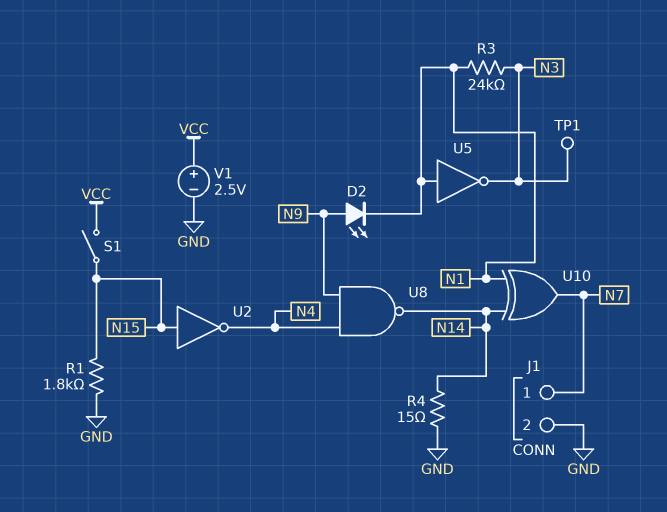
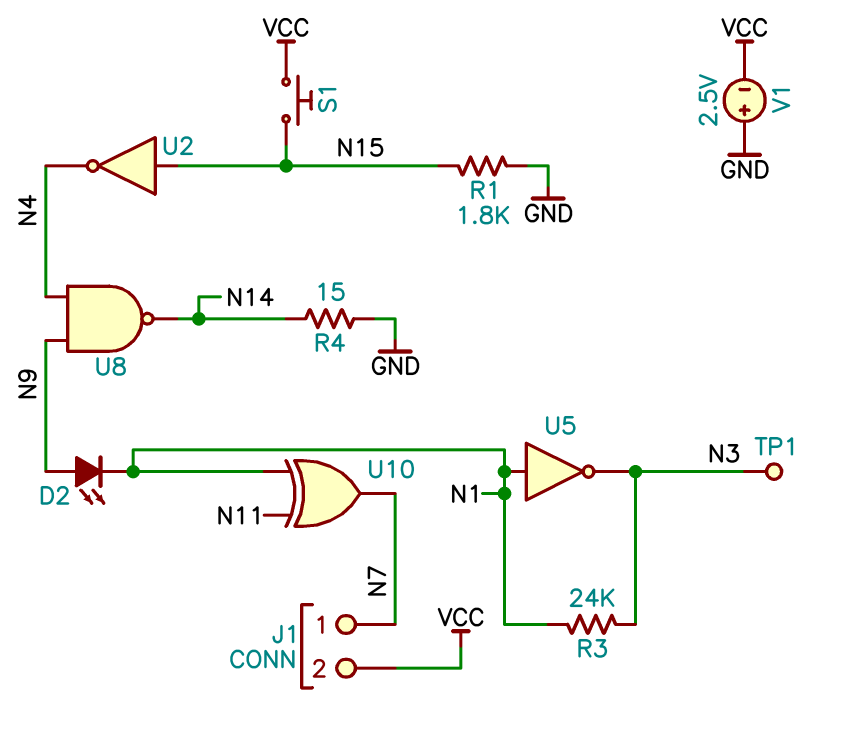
J1 pin 2: GND -> VCC
S1: switch (N15, VCC) -> button (N15, VCC)
U10: XOR (in N1, in N14, out N7) -> XOR (in N1, in N11, out N7)
V1: 2.5V (plus VCC, minus GND) -> 2.5V (plus GND, minus VCC)

